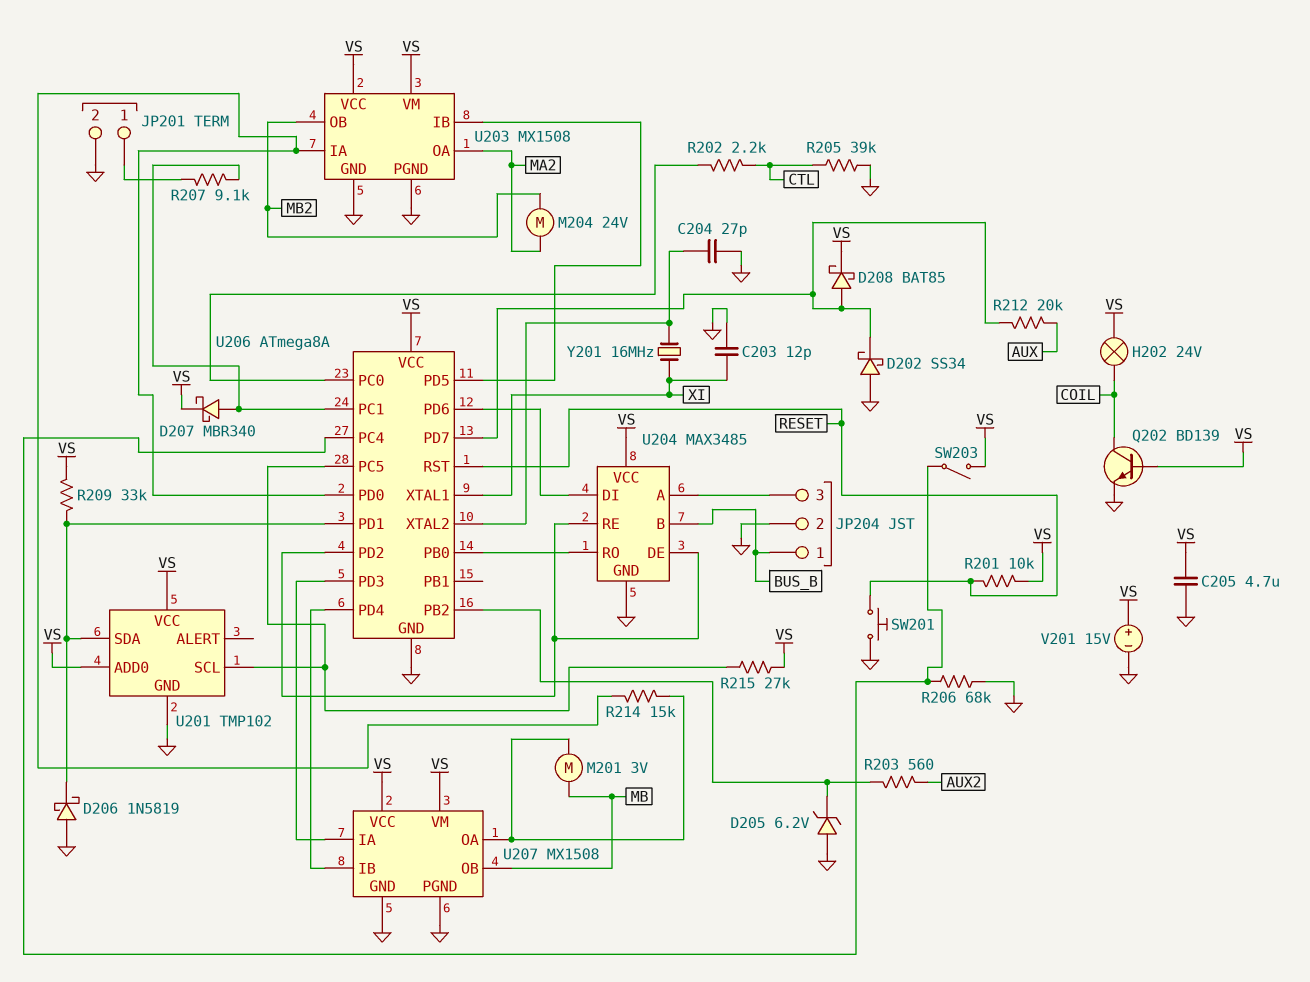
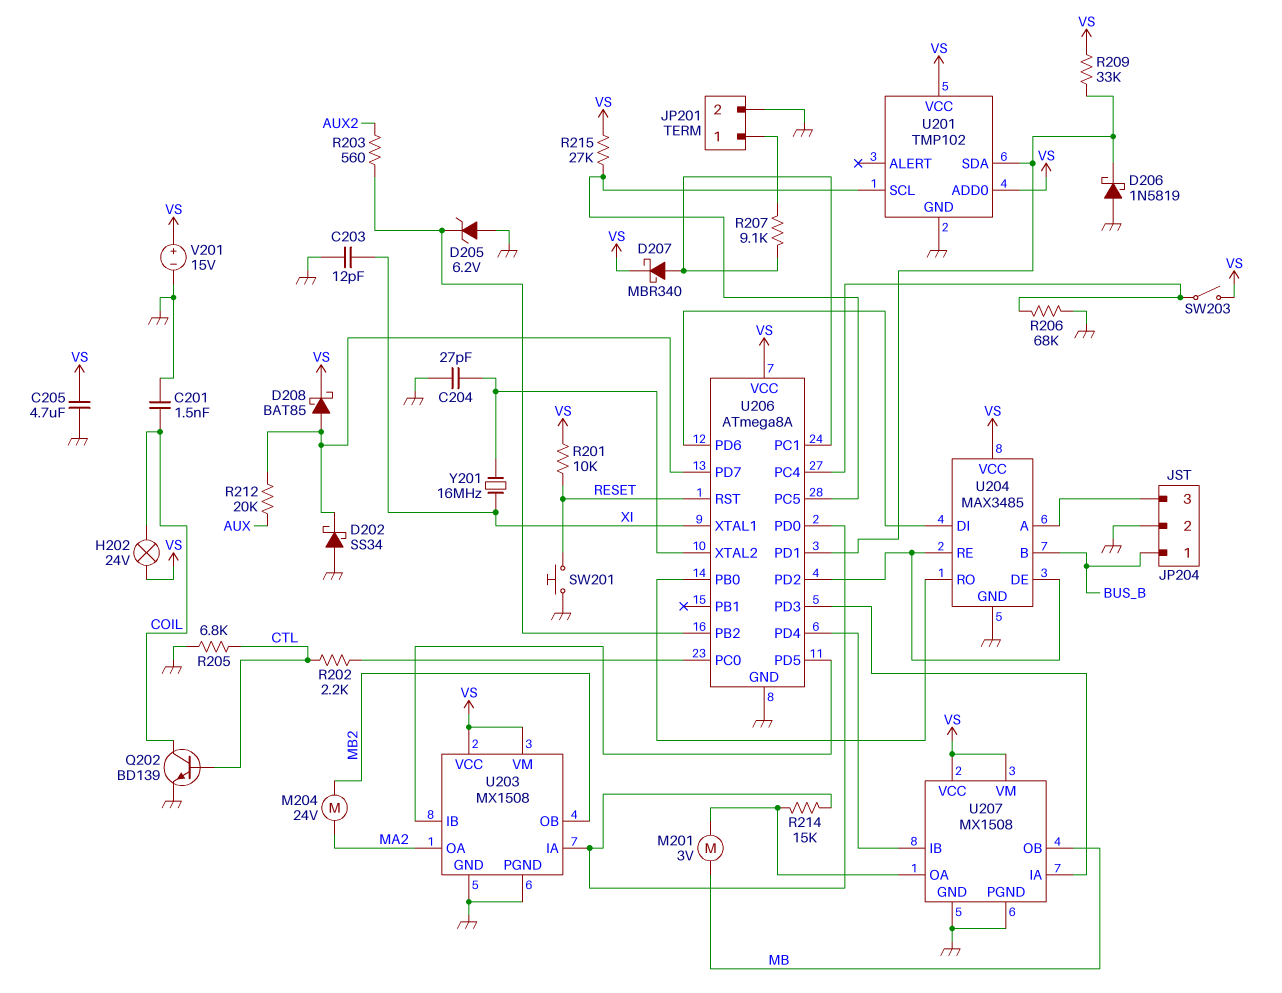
C201: none -> 1.5nF (COIL, GND)
Q202: NPN BD139 (B VS, C COIL, E GND) -> NPN BD139 (B CTL, C COIL, E GND)
R205: 39k (CTL, GND) -> 6.8k (CTL, GND)

